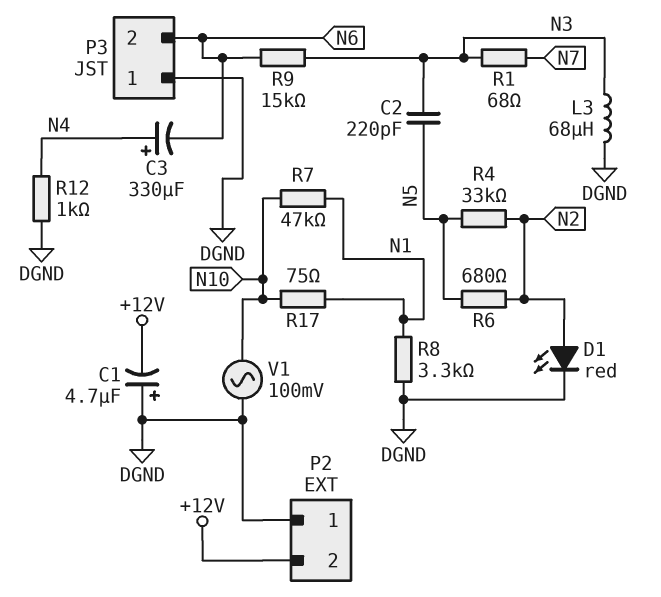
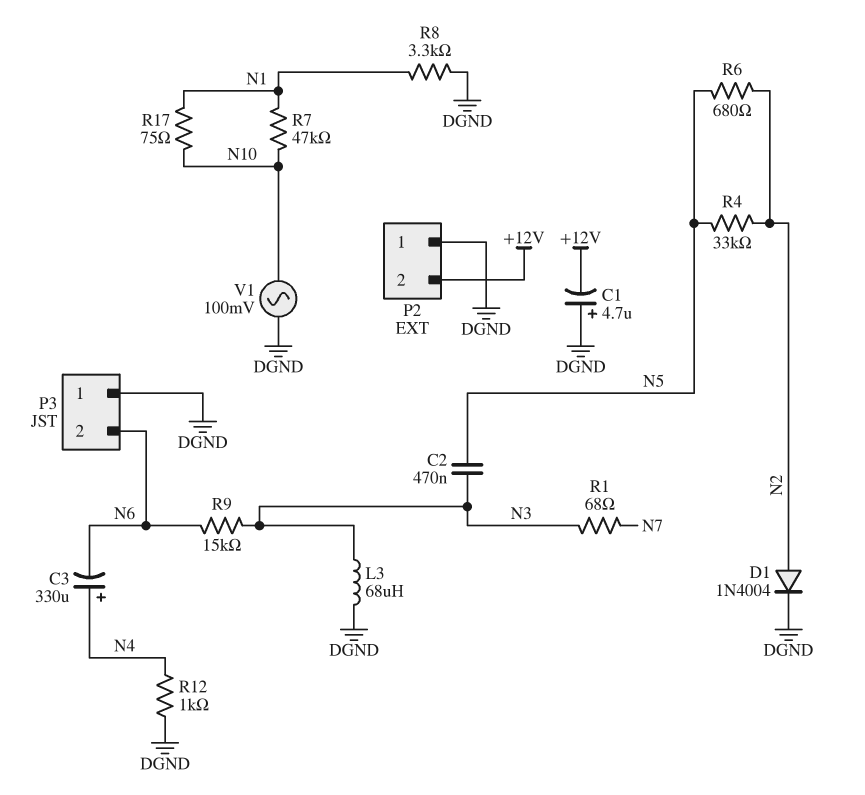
C2: 220pF (N3, N5) -> 470nF (N3, N5)
D1: LED red (A N2, K DGND) -> diode 1N4004 (A N2, K DGND)

